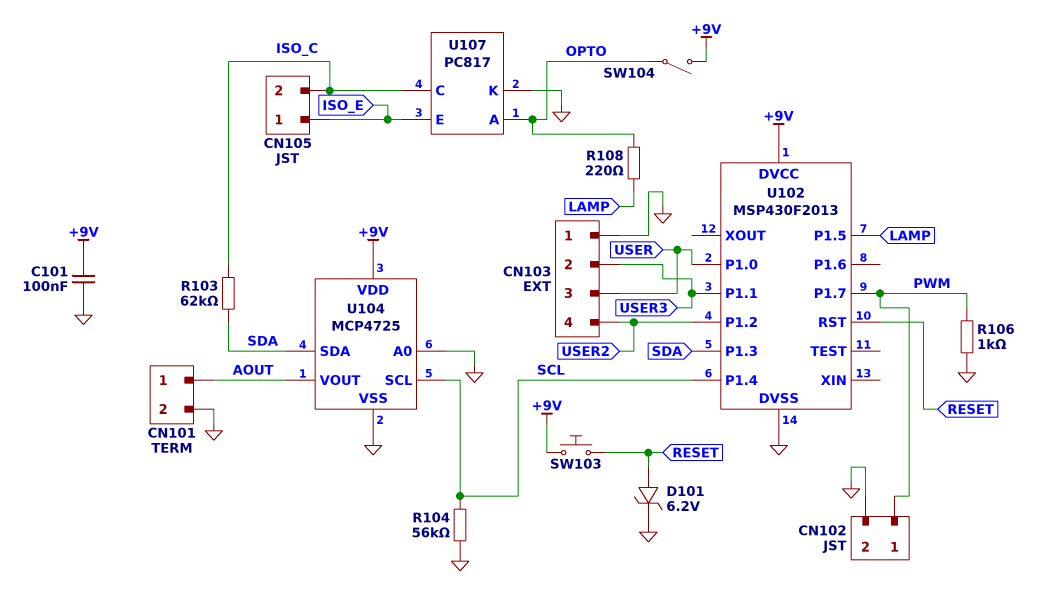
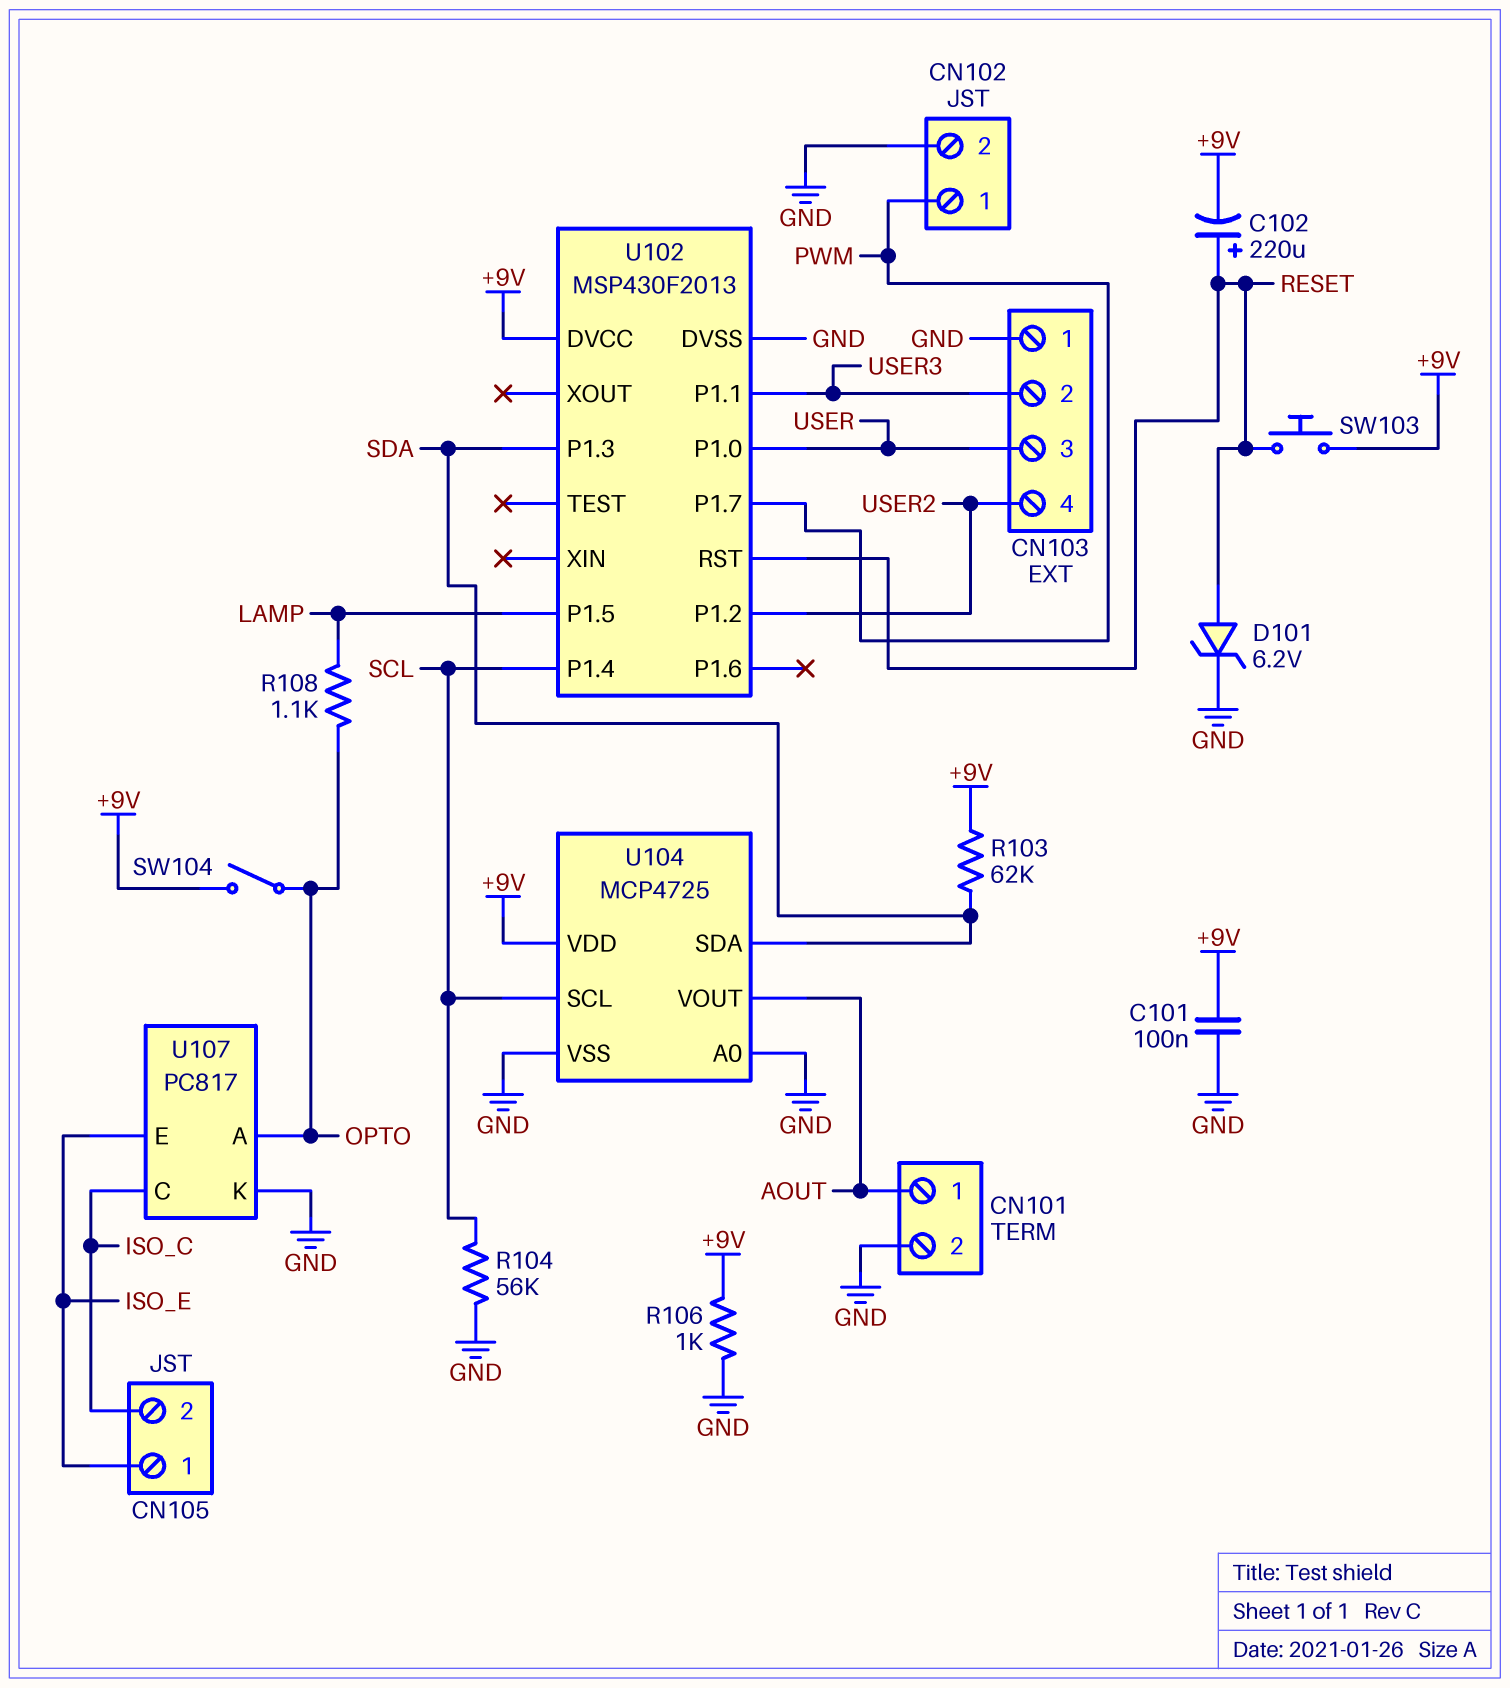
C102: none -> 220uF (plus RESET, minus +9V)
R103: 62k (ISO_C, SDA) -> 62k (+9V, SDA)
R106: 1k (GND, PWM) -> 1k (+9V, GND)
R108: 220 (LAMP, OPTO) -> 1.1k (LAMP, OPTO)

